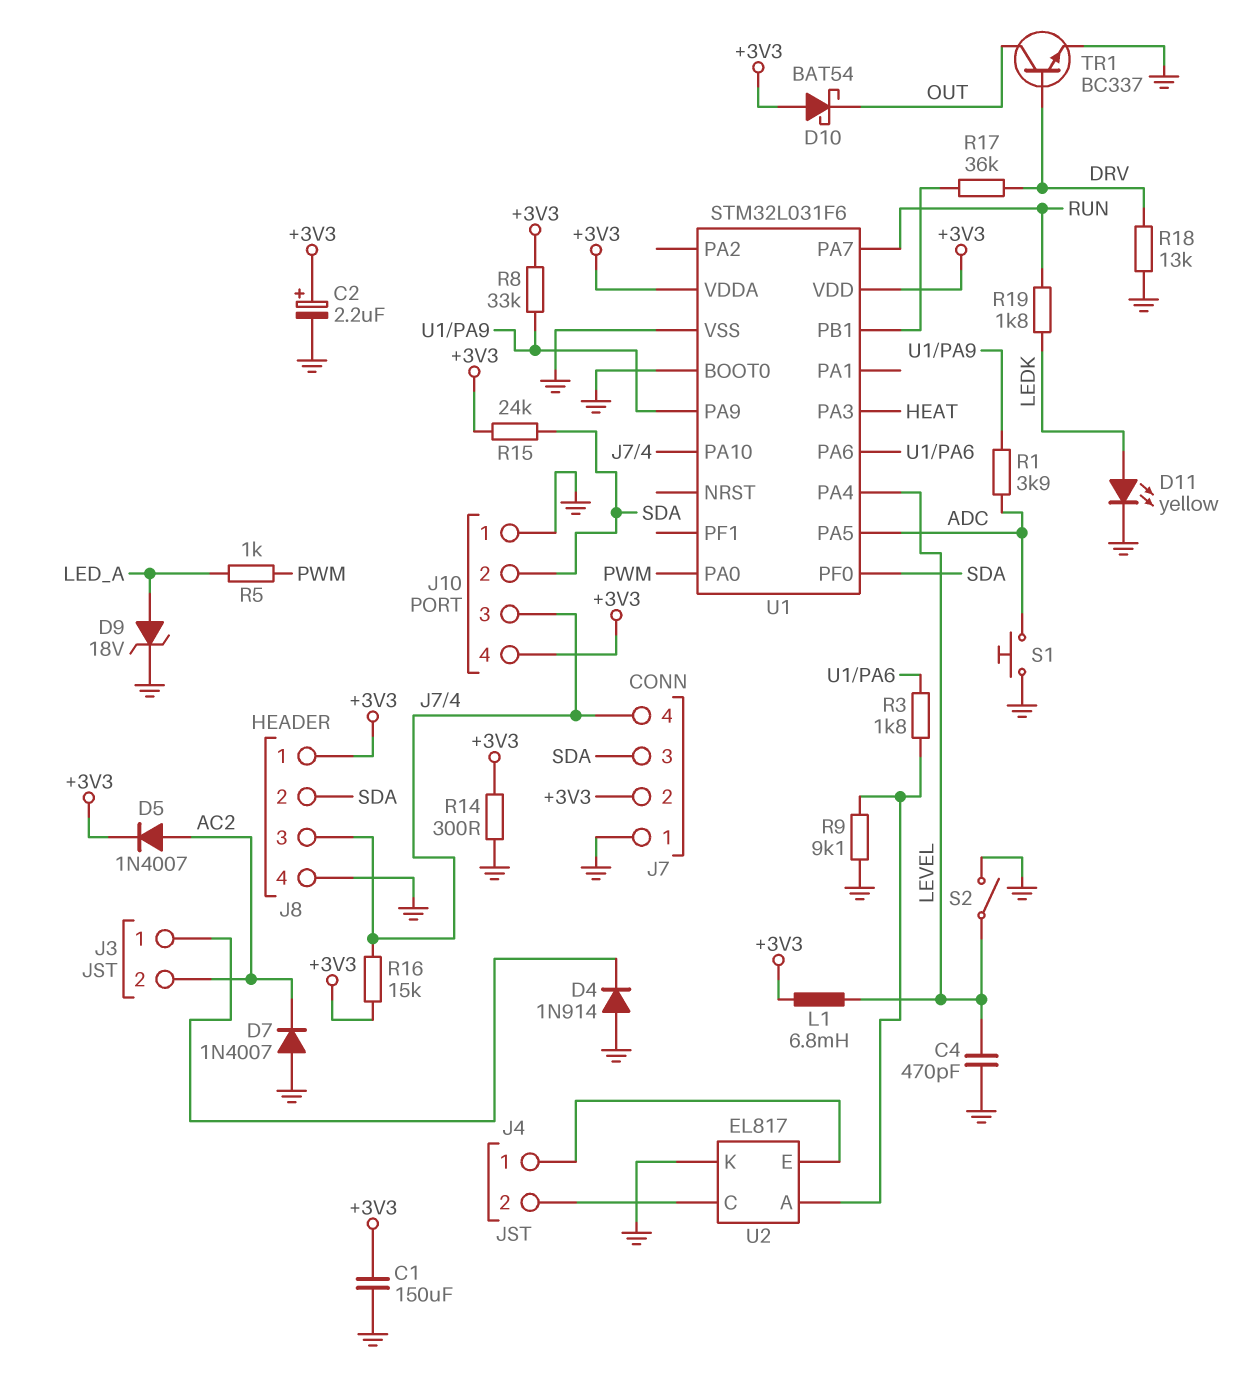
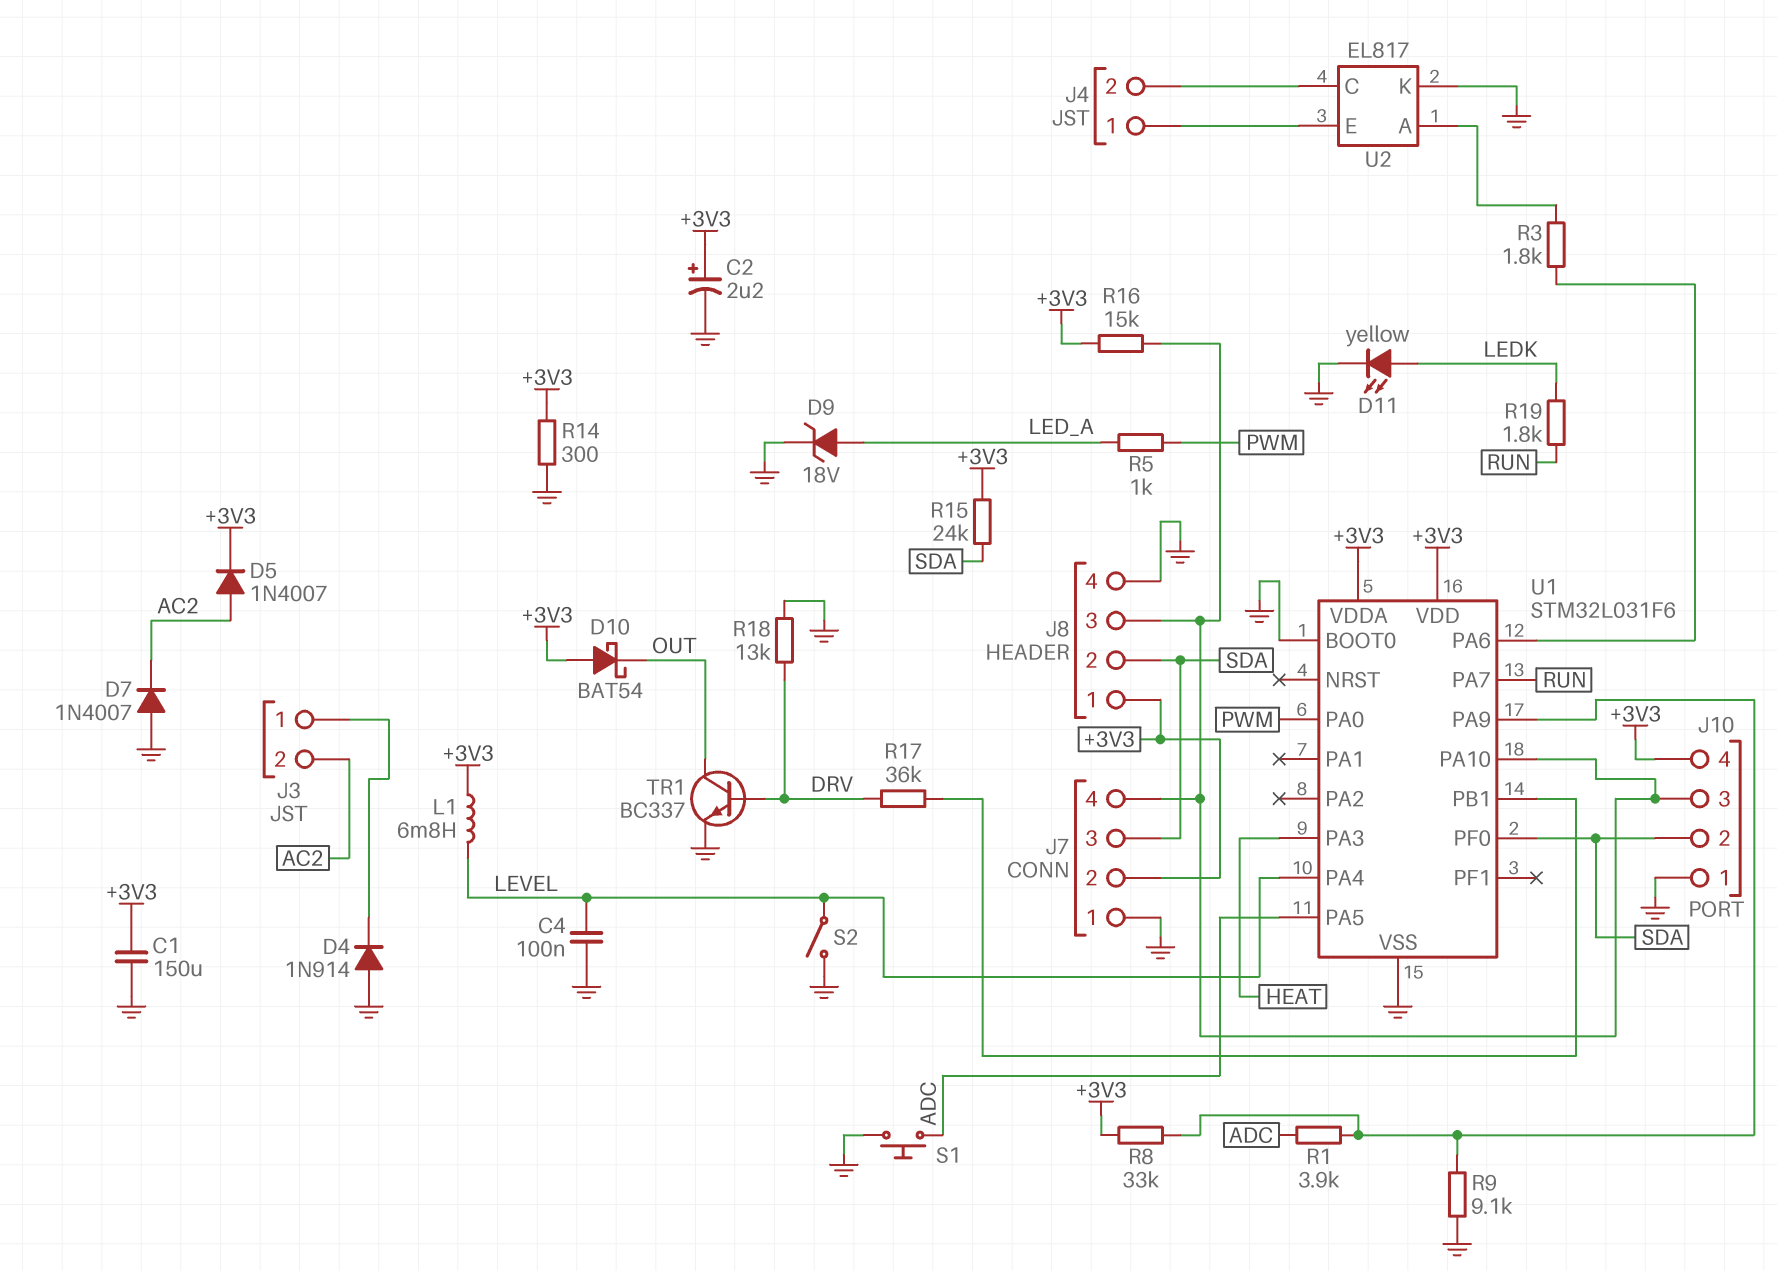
C4: 470pF (GND, LEVEL) -> 100nF (GND, LEVEL)
R9: 9.1k (GND, U2/A) -> 9.1k (GND, U1/PA9)

